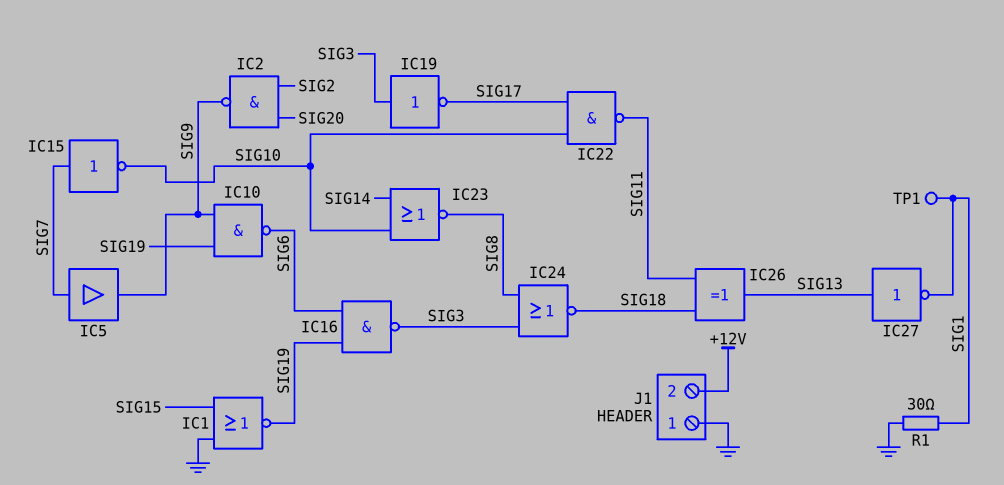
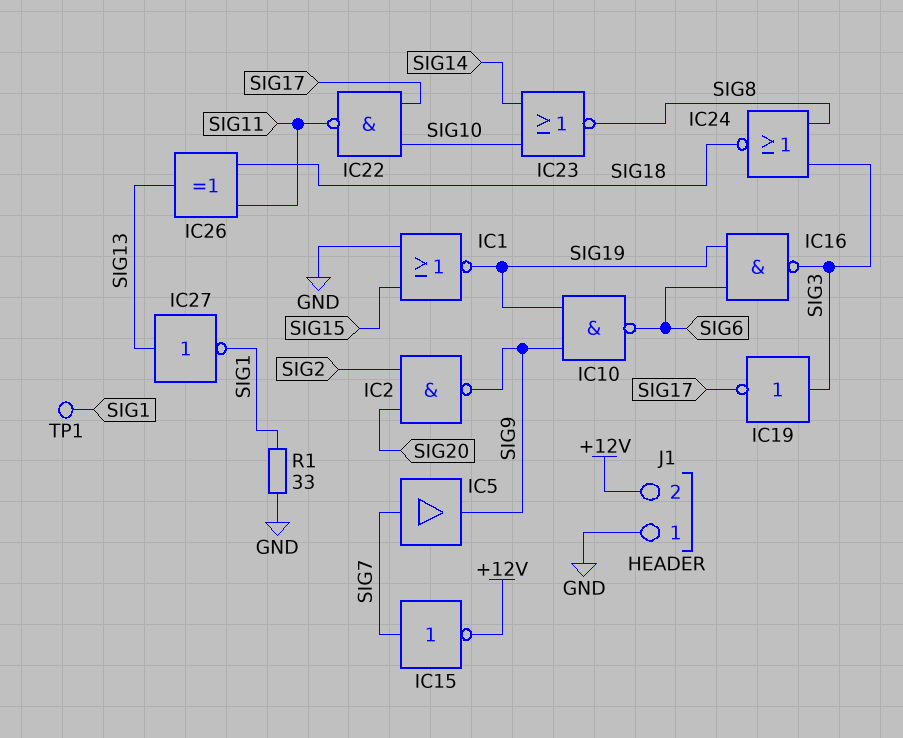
IC15: NOT (in SIG7, out SIG10) -> NOT (in SIG7, out +12V)
R1: 30 (GND, SIG1) -> 33 (GND, SIG1)

